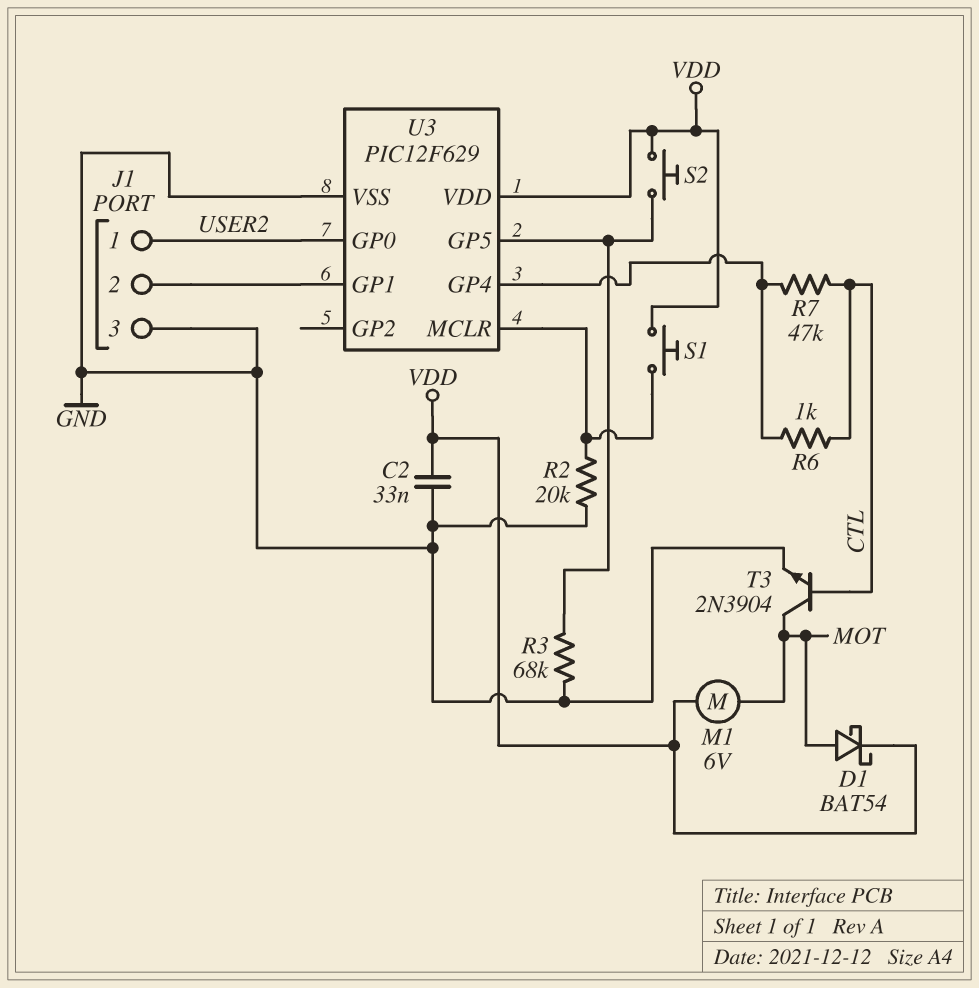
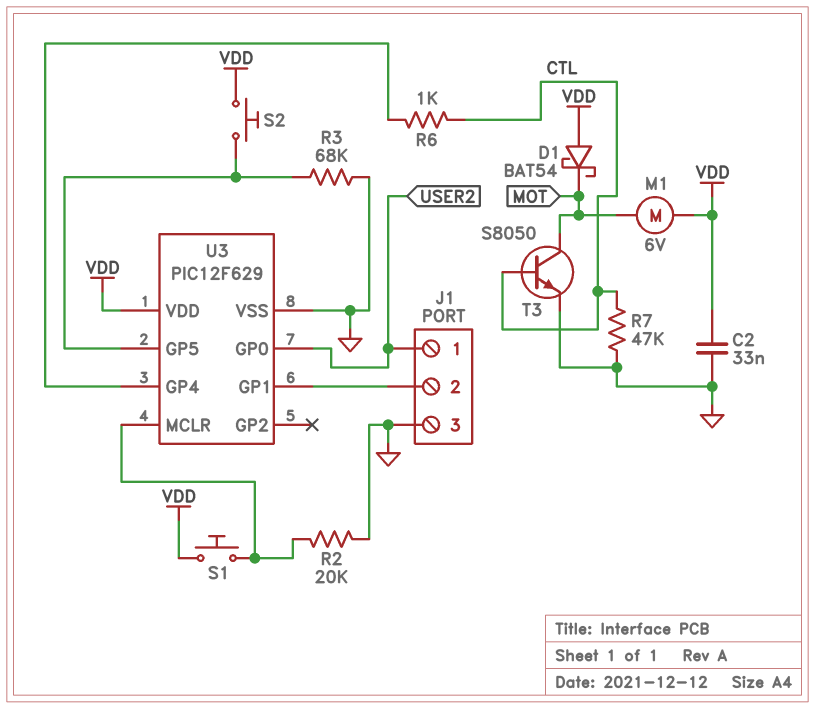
D1: schottky BAT54 (A MOT, K VDD) -> schottky BAT54 (A VDD, K MOT)
R7: 47k (CTL, U3/GP4) -> 47k (CTL, GND)
T3: NPN 2N3904 (B CTL, C MOT, E GND) -> NPN S8050 (B CTL, C MOT, E GND)

